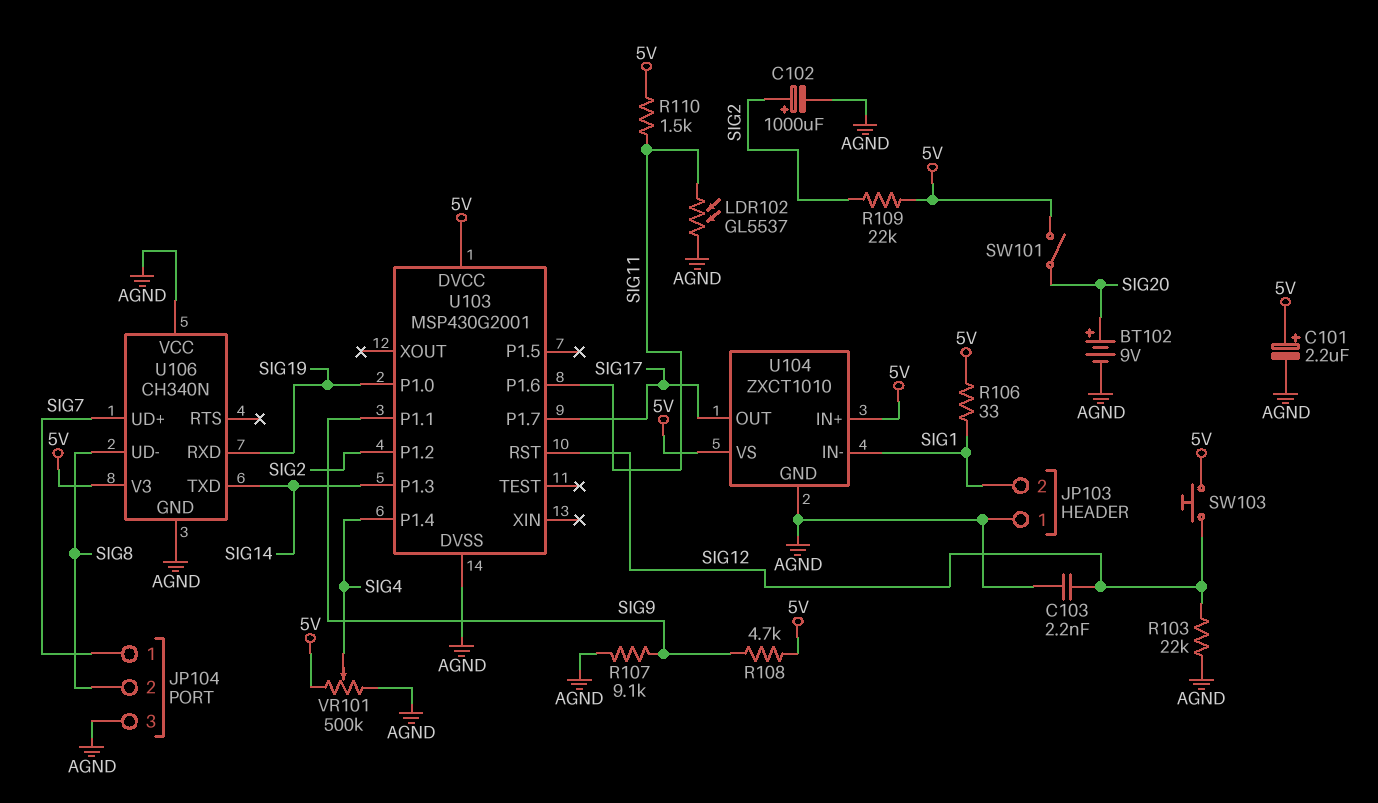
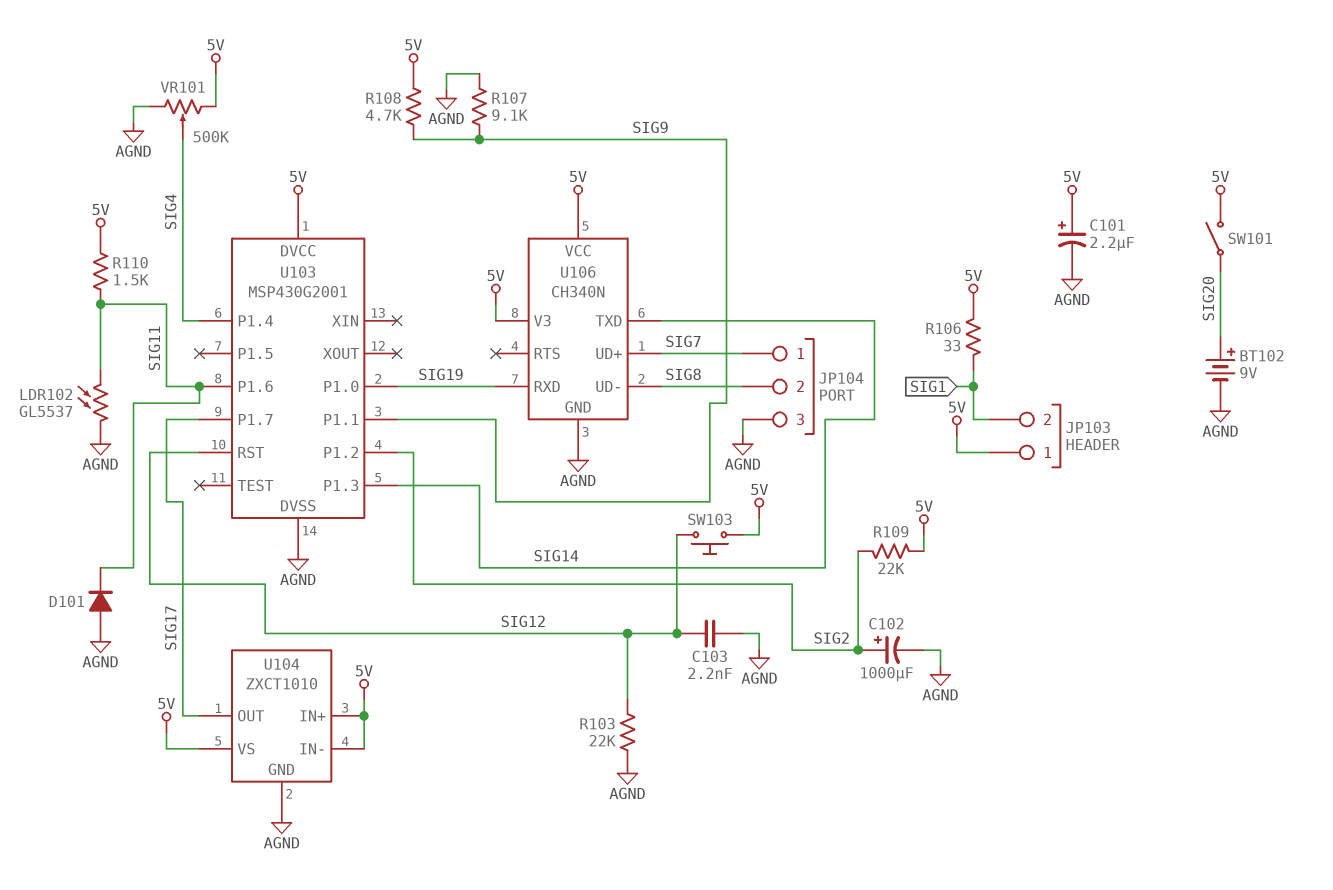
D101: none -> diode (A AGND, K SIG11)
JP103 pin 1: AGND -> 5V
U104 pin IN-: SIG1 -> 5V
U106 pin VCC: AGND -> 5V

